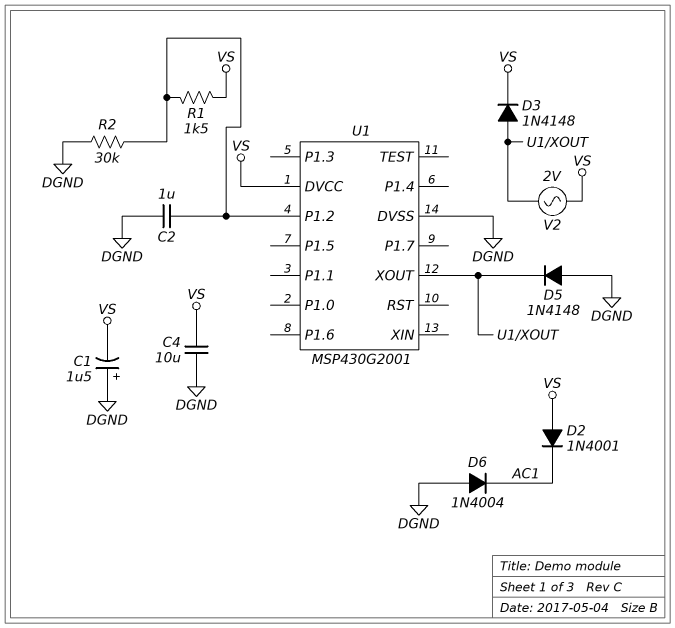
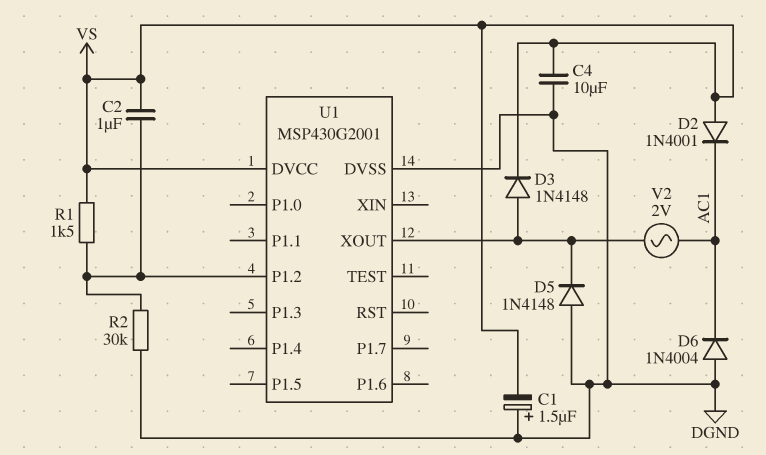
C2: 1uF (DGND, U1/P1.2) -> 1uF (U1/P1.2, VS)
V2: AC 2V (U1/XOUT, VS) -> AC 2V (AC1, U1/XOUT)

